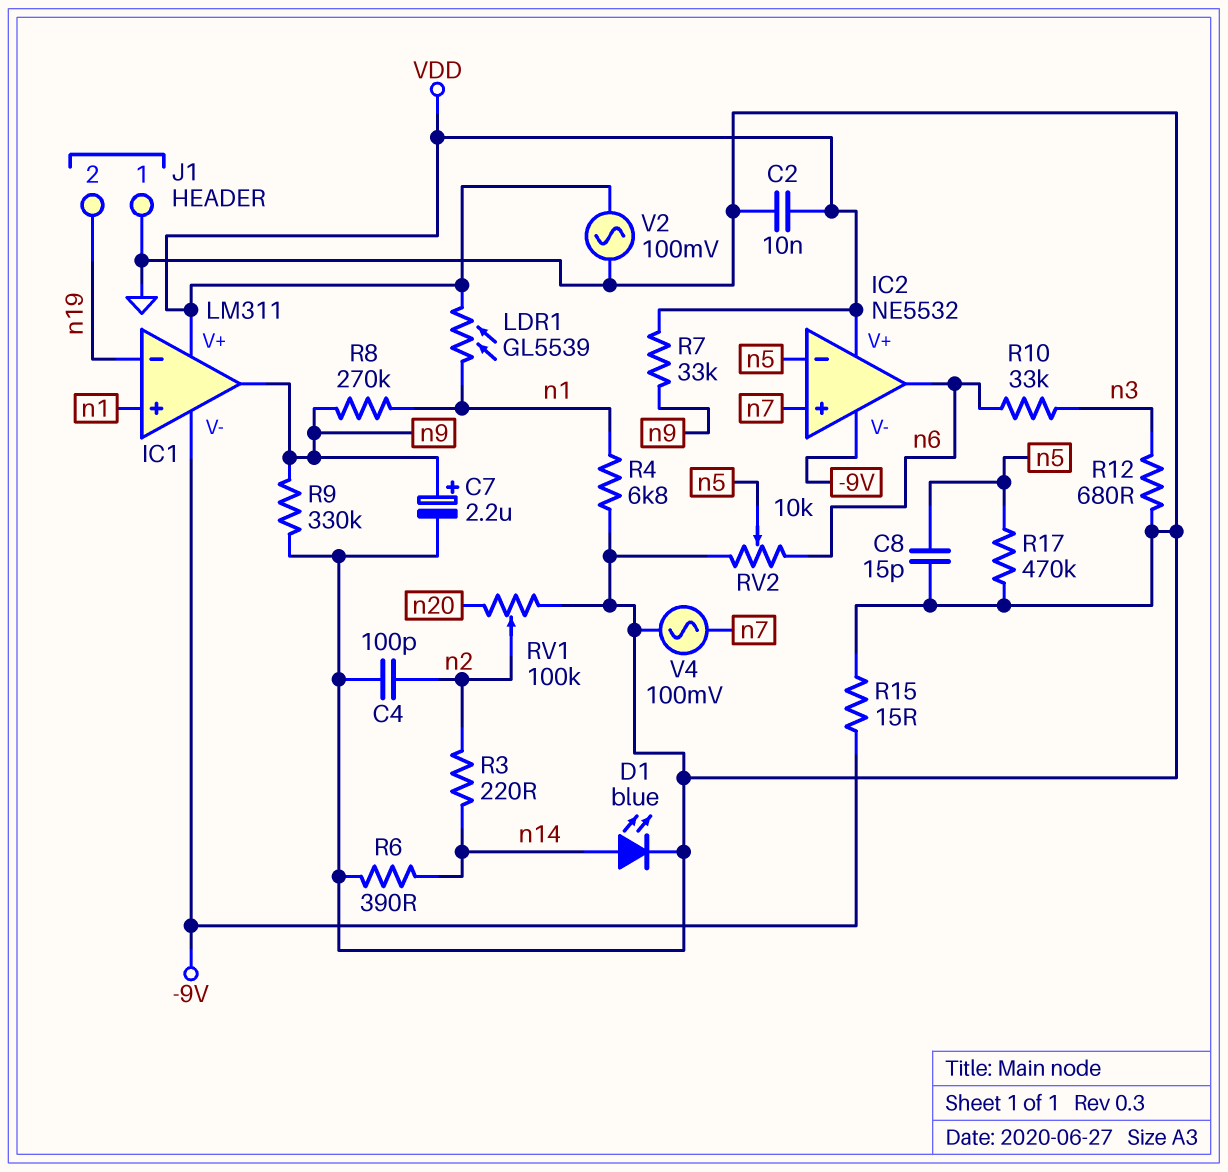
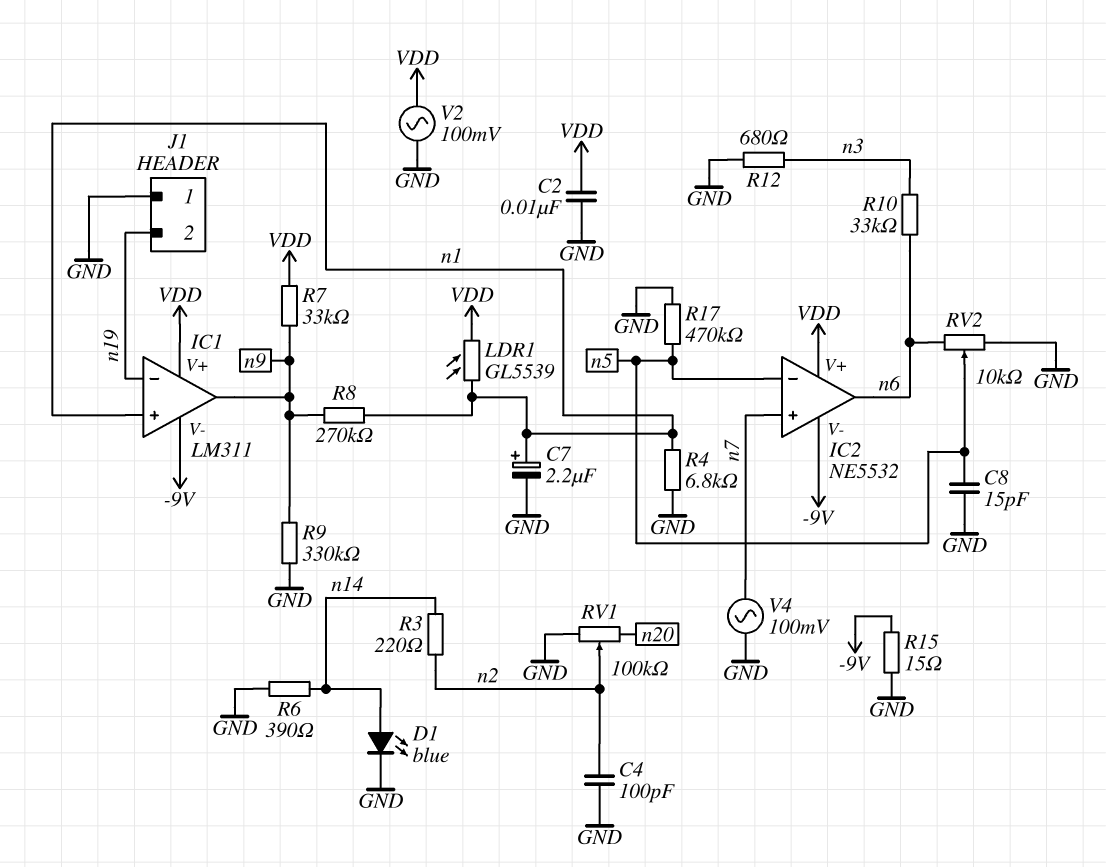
C7: 2.2uF (plus n9, minus GND) -> 2.2uF (plus n1, minus GND)

